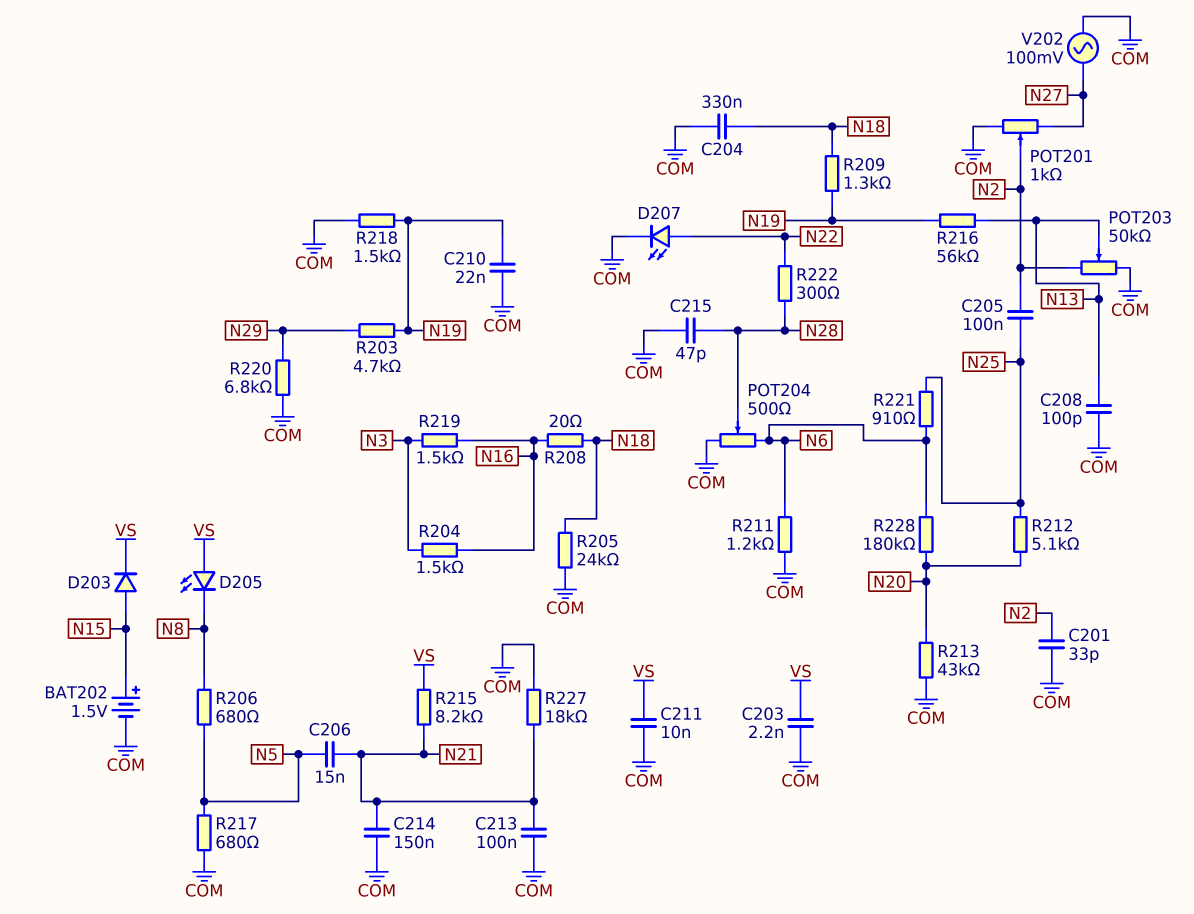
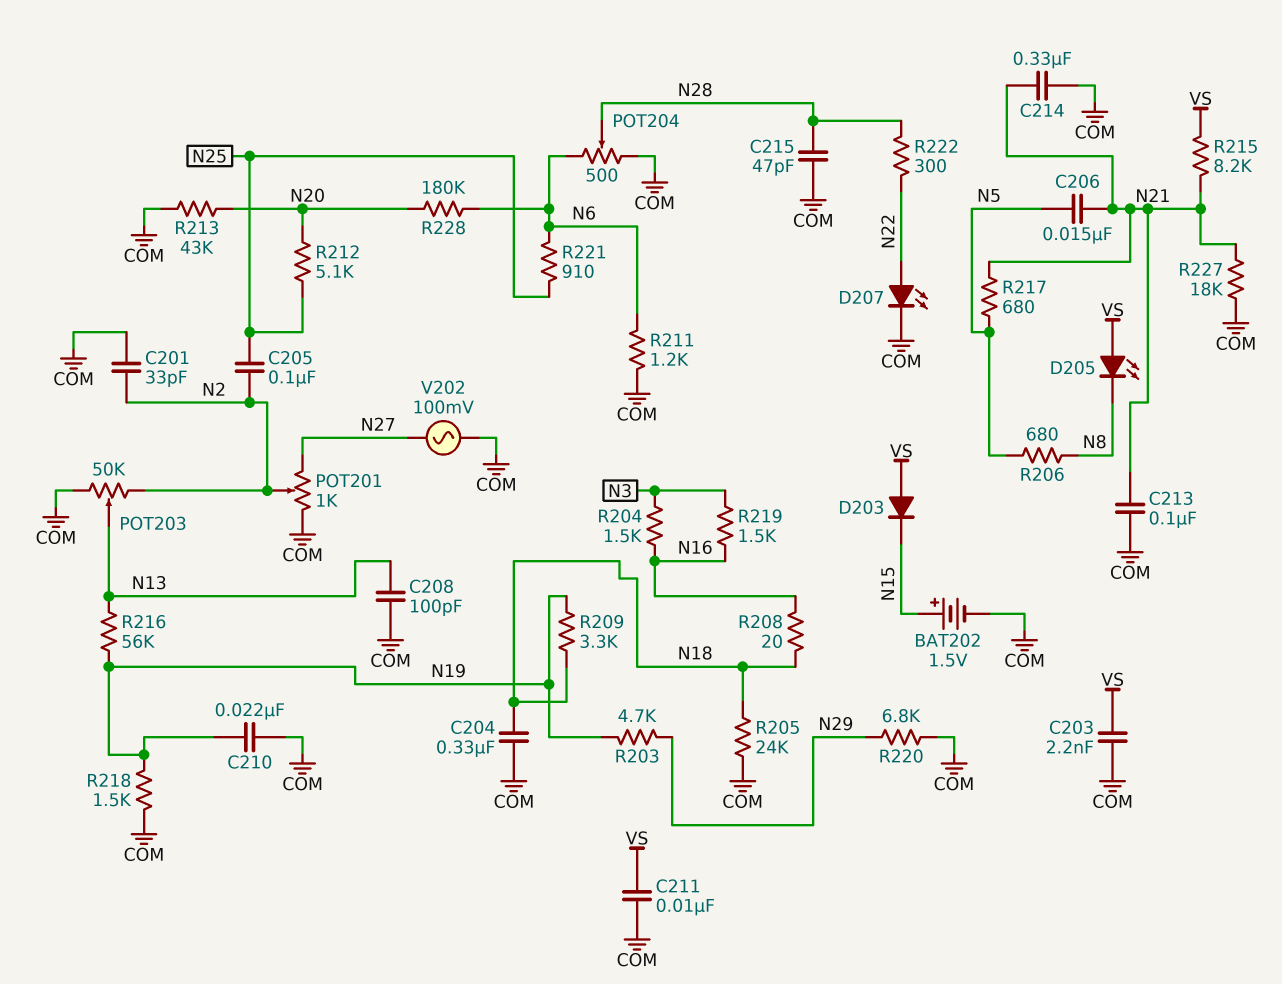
C214: 150nF (COM, N21) -> 330nF (COM, N21)
D203: diode (A N15, K VS) -> diode (A VS, K N15)
R209: 1.3k (N18, N19) -> 3.3k (N18, N19)
R217: 680 (COM, N5) -> 680 (N5, N21)

